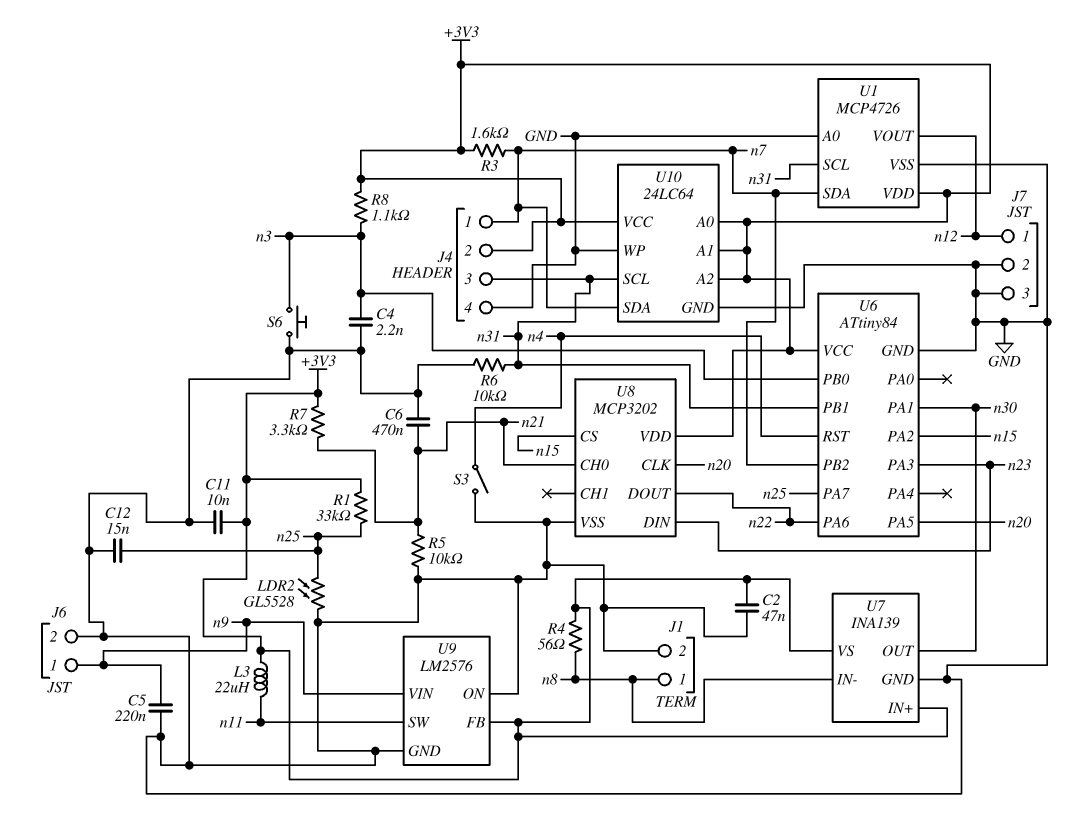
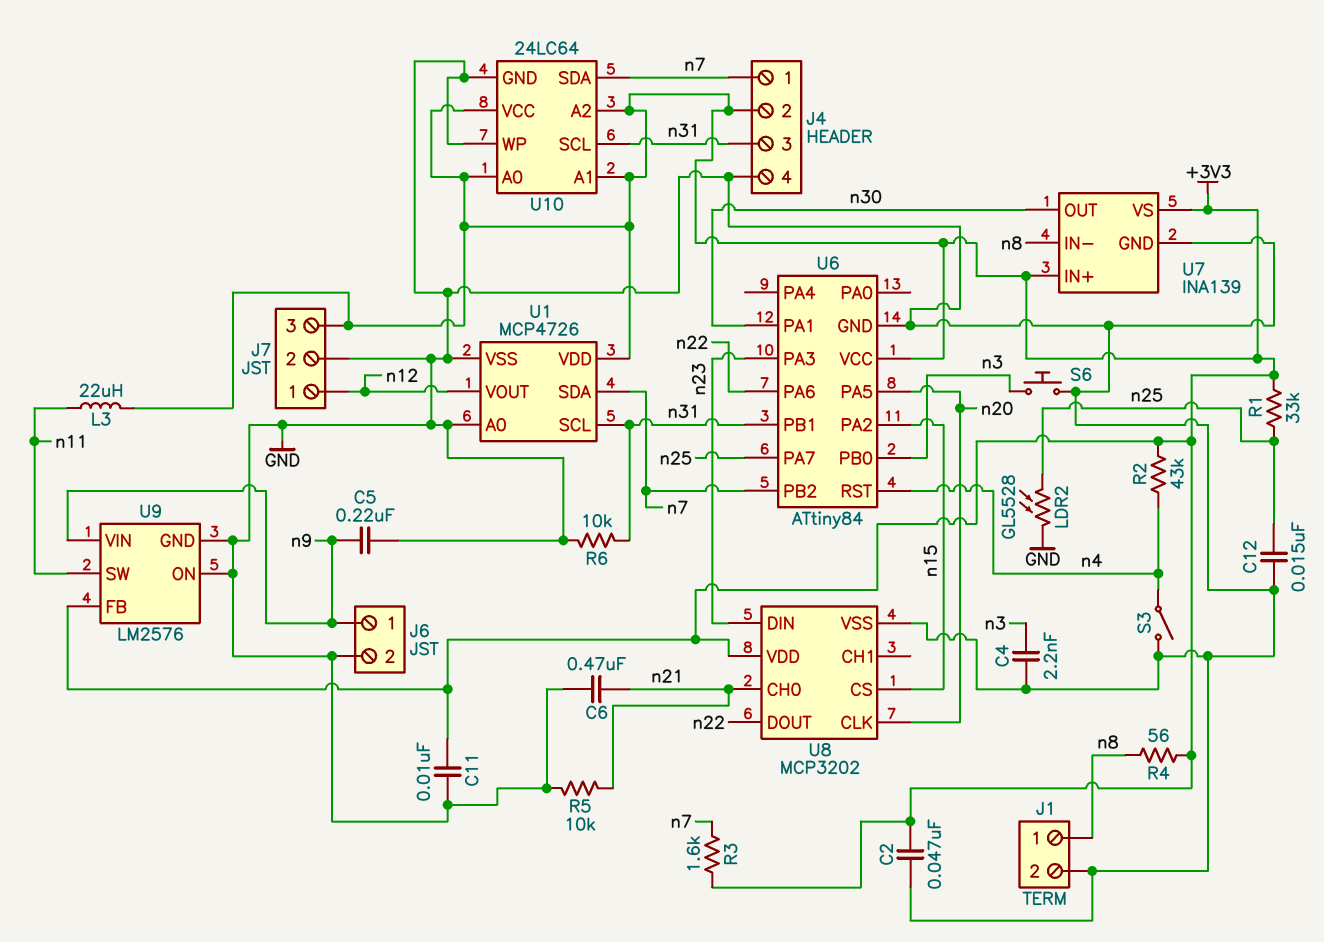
J7 pin 3: GND -> +3V3
R2: none -> 43k (+3V3, n4)
R7: 3.3k (+3V3, n21) -> none
R8: 1.1k (+3V3, n3) -> none

